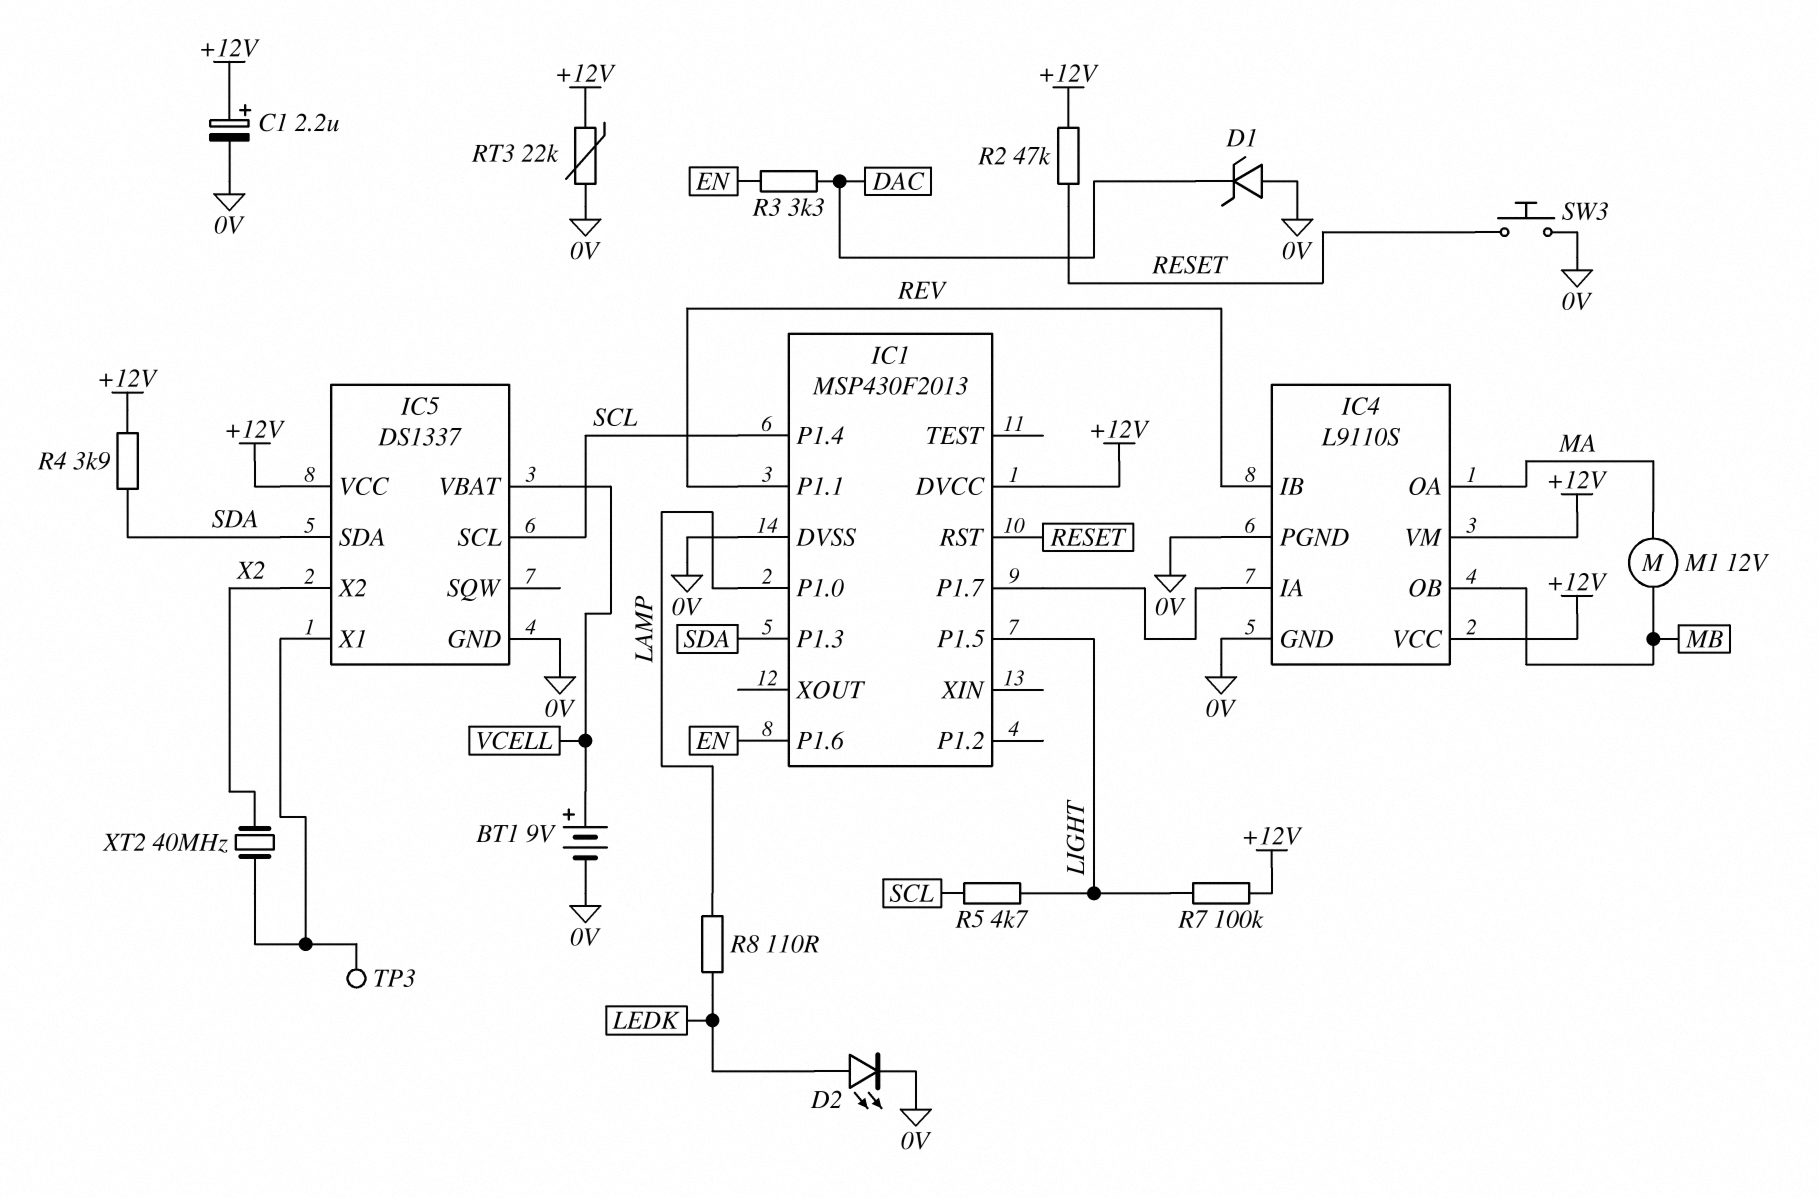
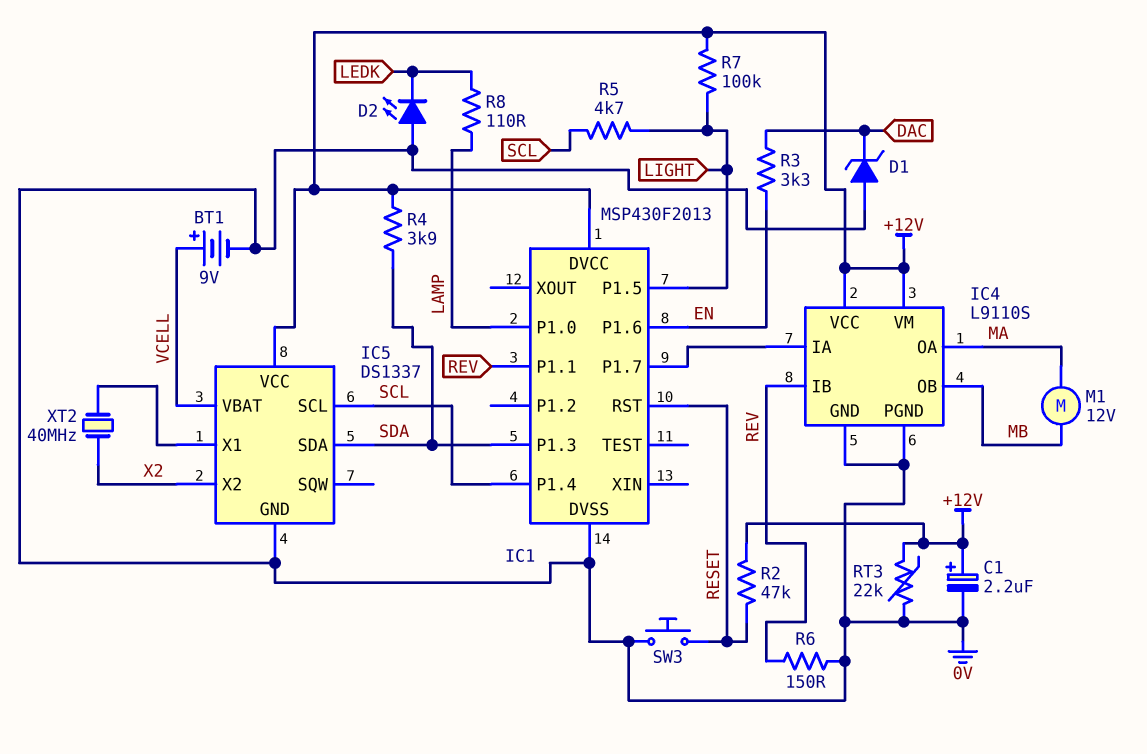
D2: LED (A LEDK, K 0V) -> LED (A 0V, K LEDK)
R6: none -> 150 (0V, REV)
TP3: test point (IC5/X1) -> none

